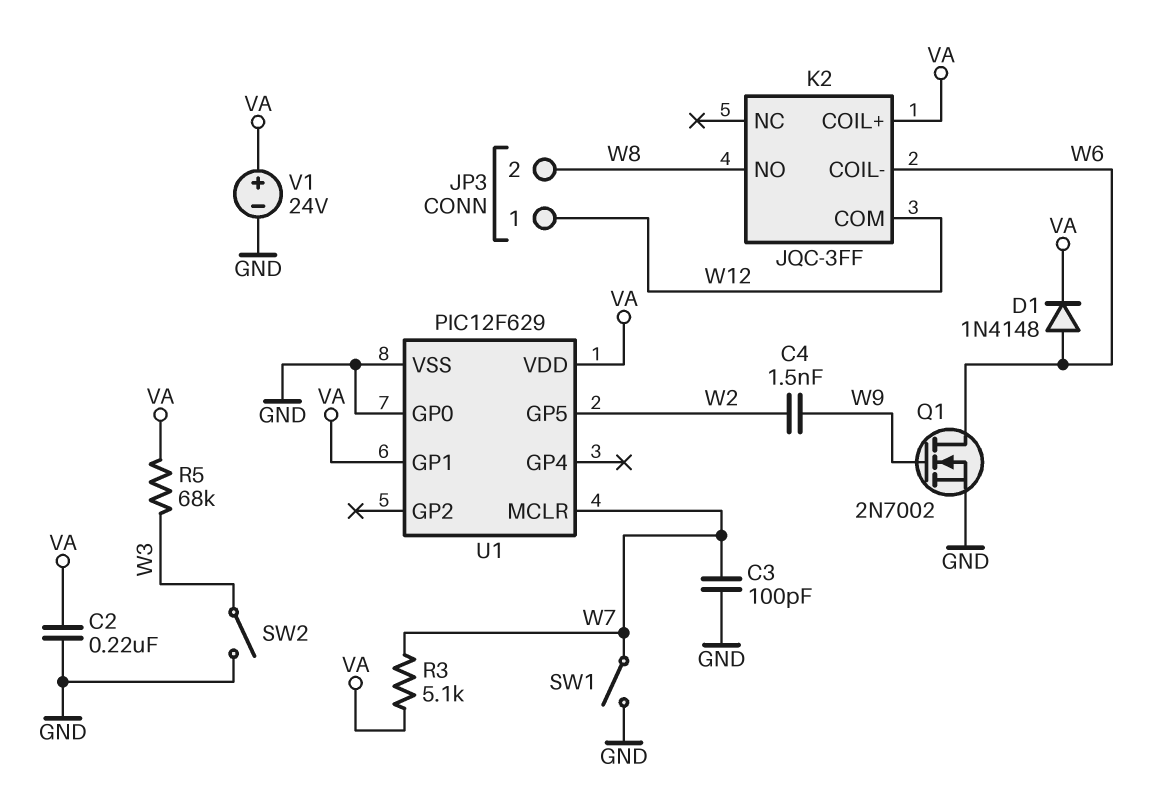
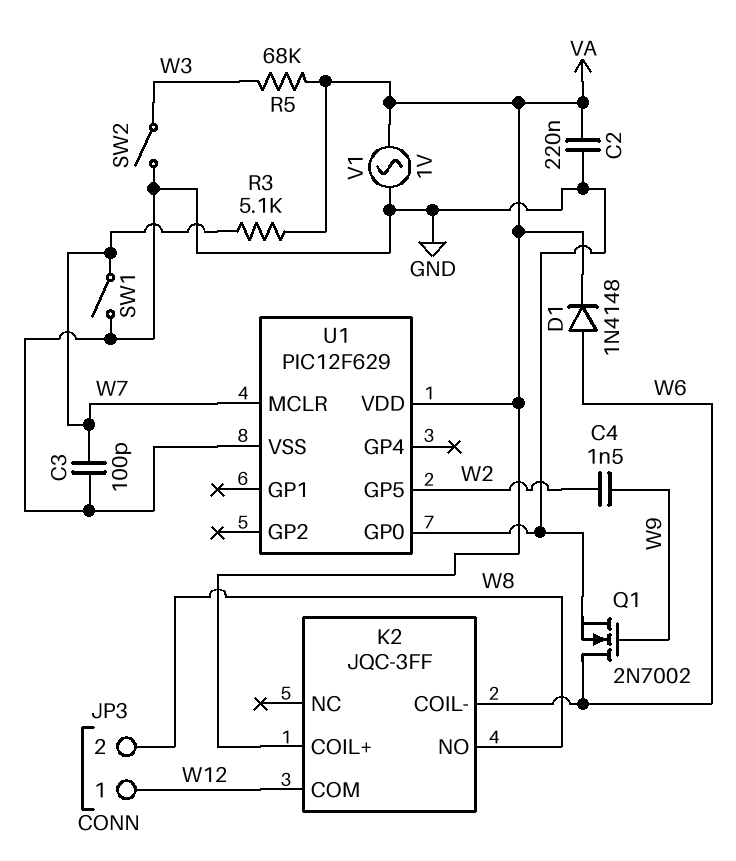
U1 pin GP1: VA -> none
V1: 24V (plus VA, minus GND) -> AC 1V (GND, VA)

